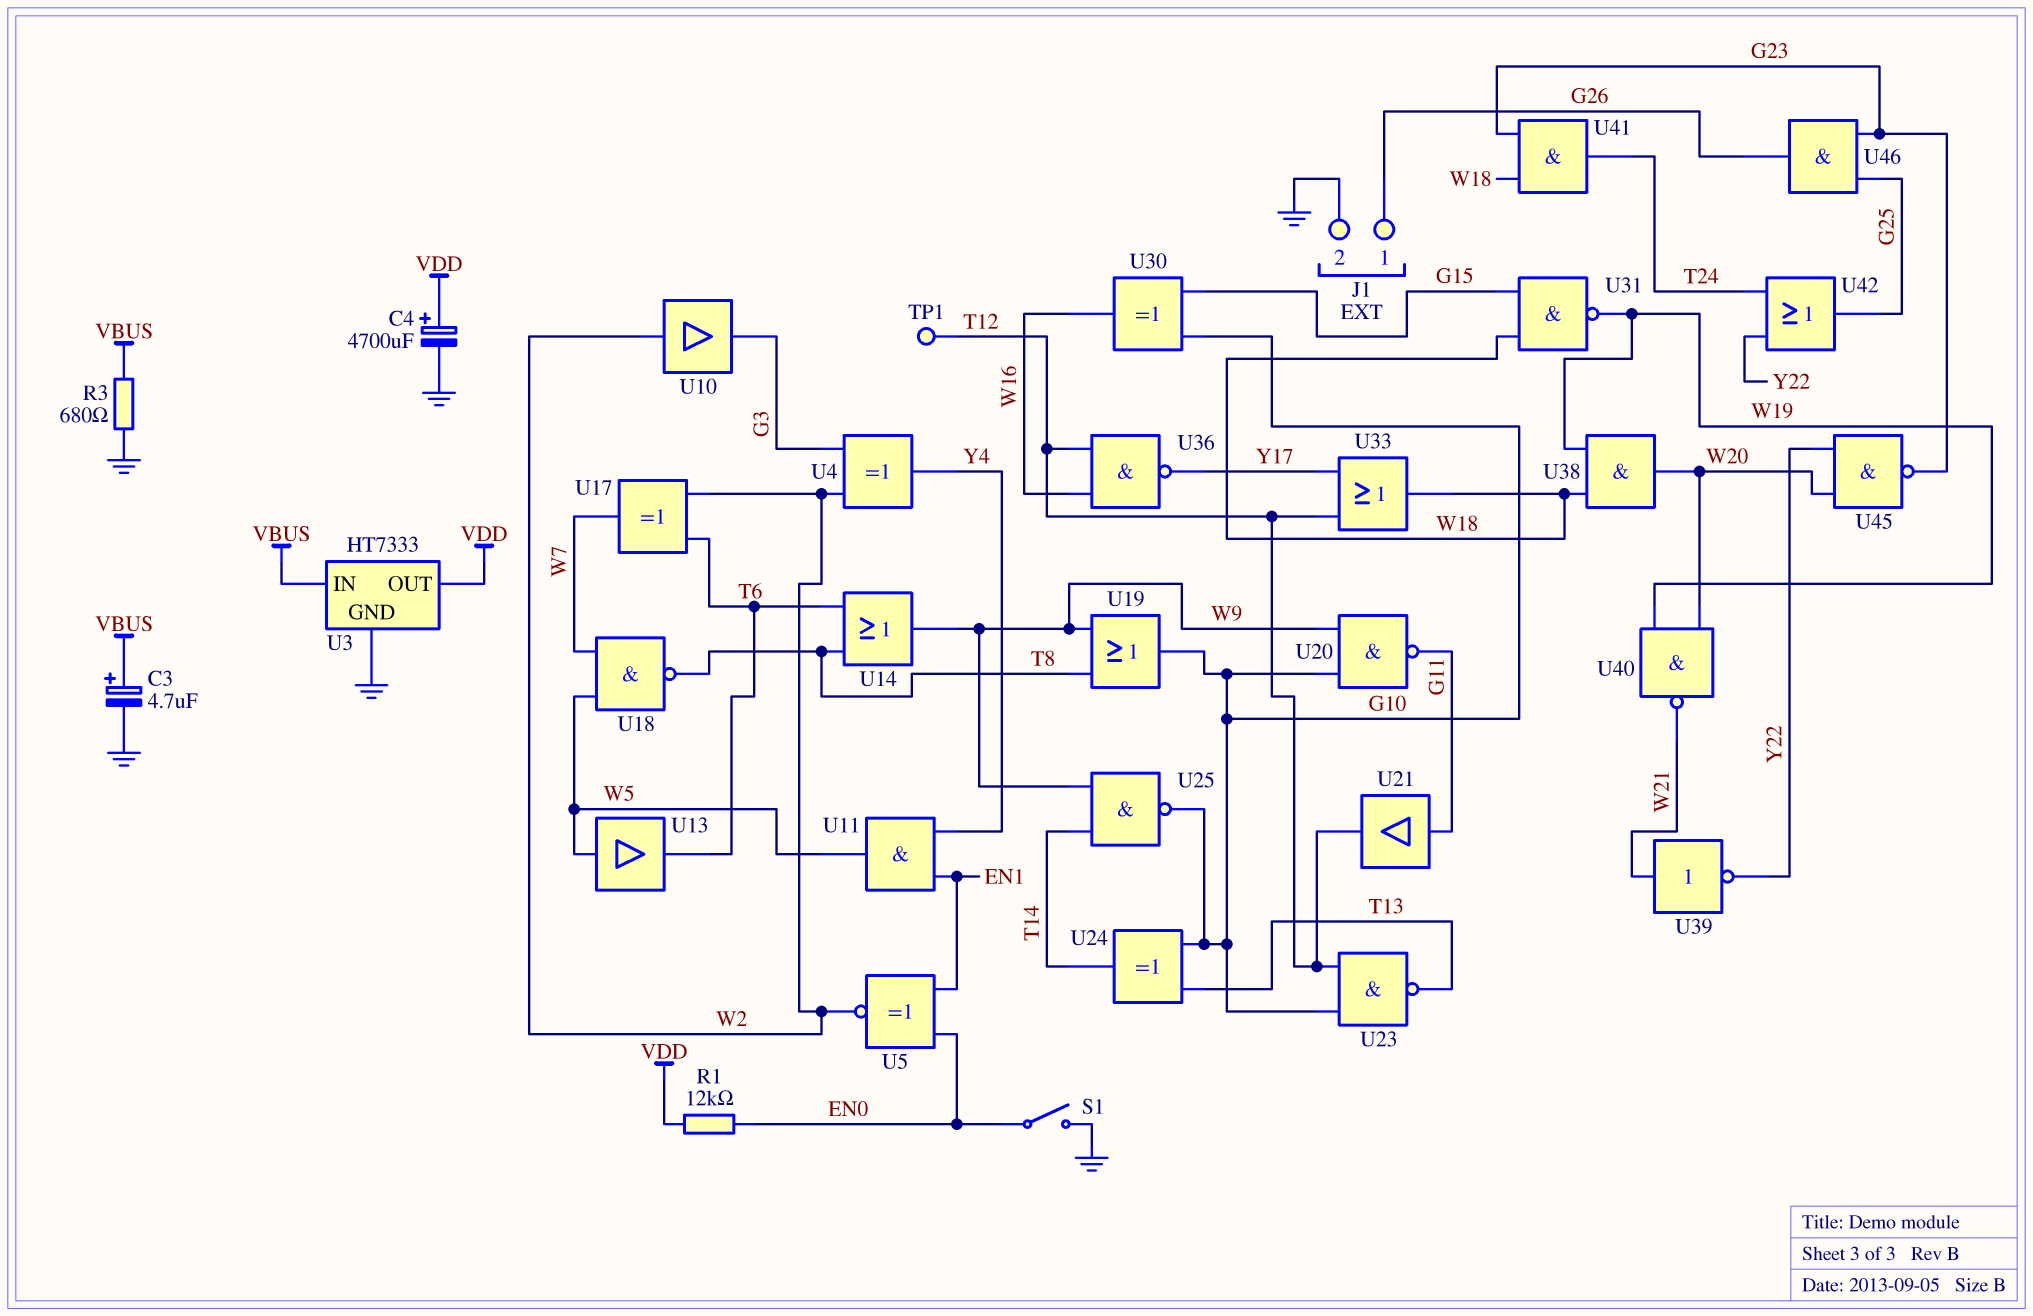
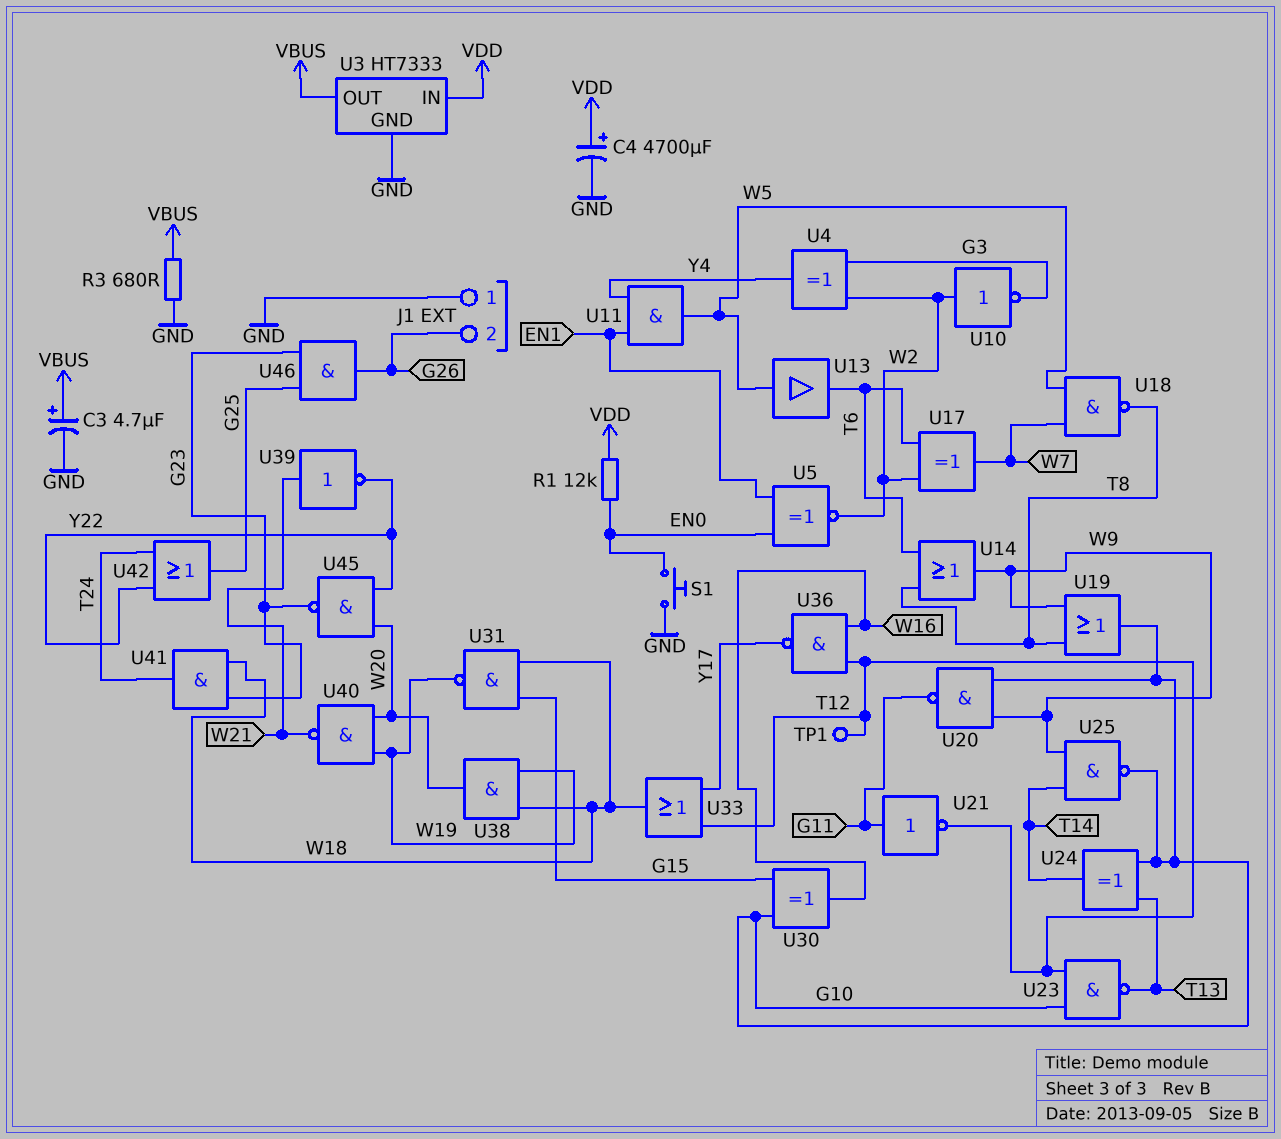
J1 pin 1: G26 -> GND
J1 pin 2: GND -> G26
S1: switch (EN0, GND) -> button (EN0, GND)
U3 pin IN: VBUS -> VDD
U3 pin OUT: VDD -> VBUS
U10: buffer (in W2, out G3) -> NOT (in W2, out G3)
U21: buffer (in G11, out T12) -> NOT (in G11, out T12)

